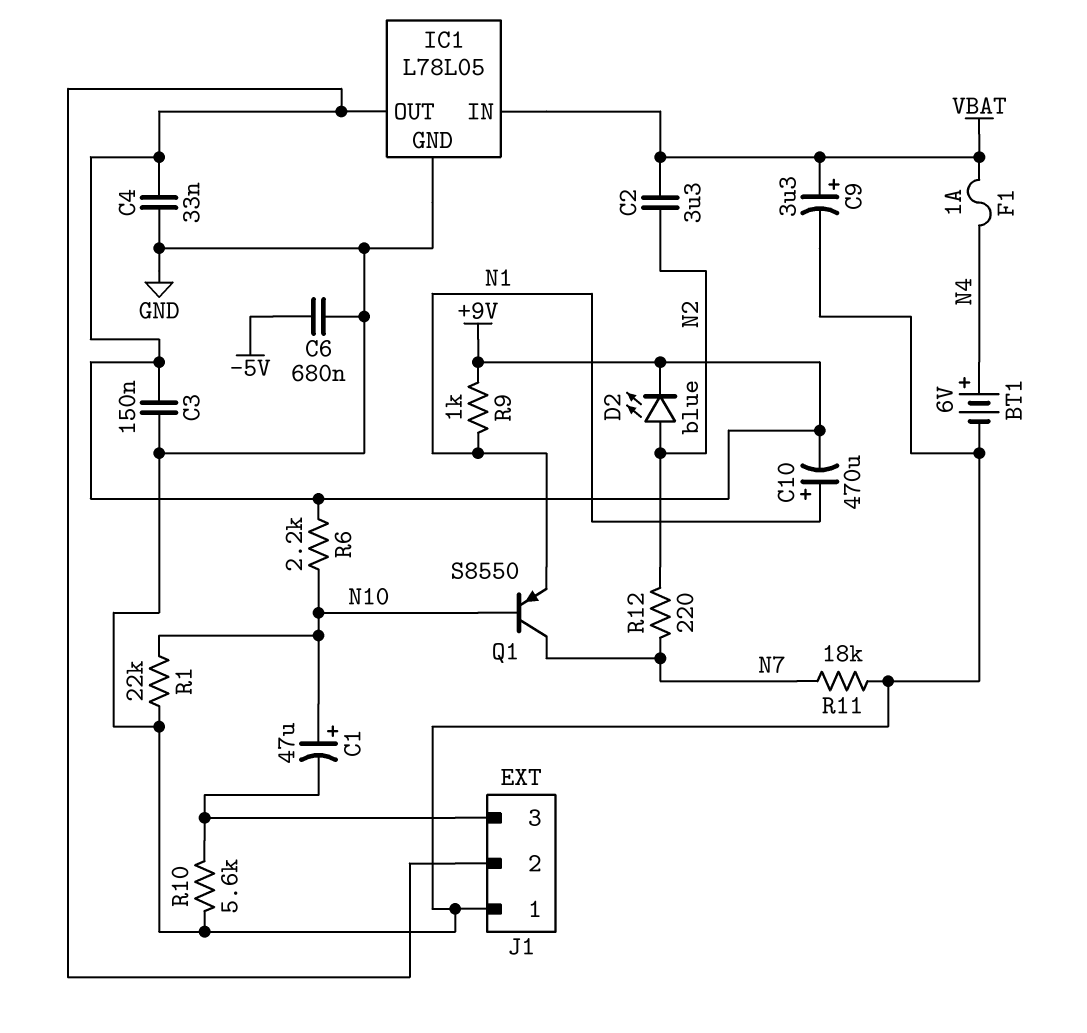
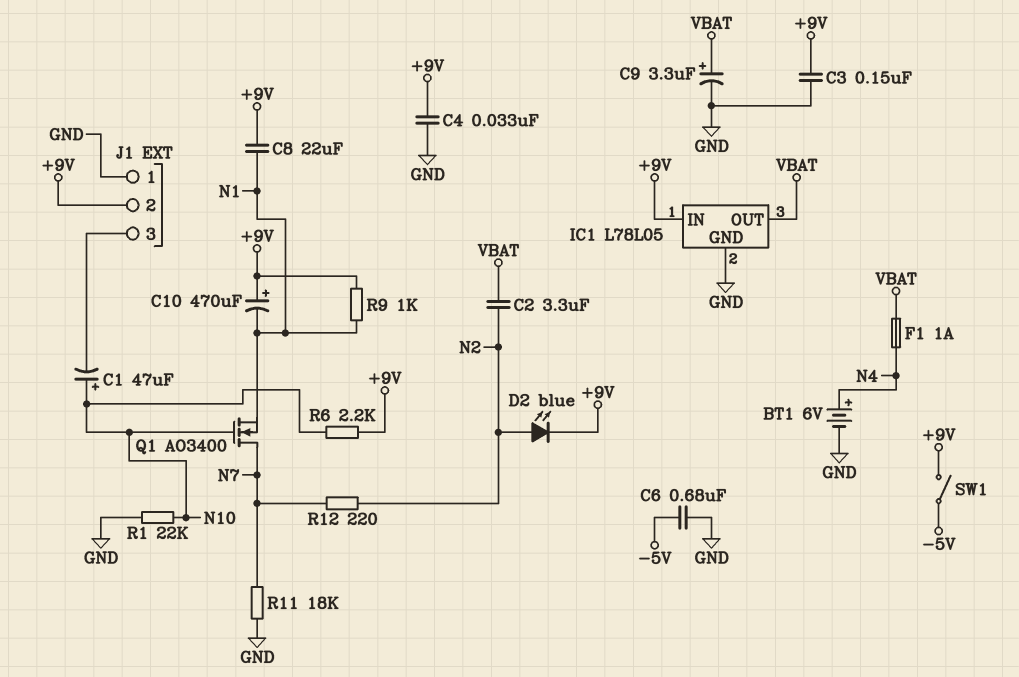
C8: none -> 22uF (+9V, N1)
C10: 470uF (plus N1, minus +9V) -> 470uF (plus +9V, minus N1)
IC1 pin IN: VBAT -> +9V
IC1 pin OUT: +9V -> VBAT
Q1: PNP S8550 (B N10, C N7, E N1) -> NMOS AO3400 (G N10, D N7, S N1)
R10: 5.6k (GND, J1/3) -> none
SW1: none -> switch (+9V, -5V)

